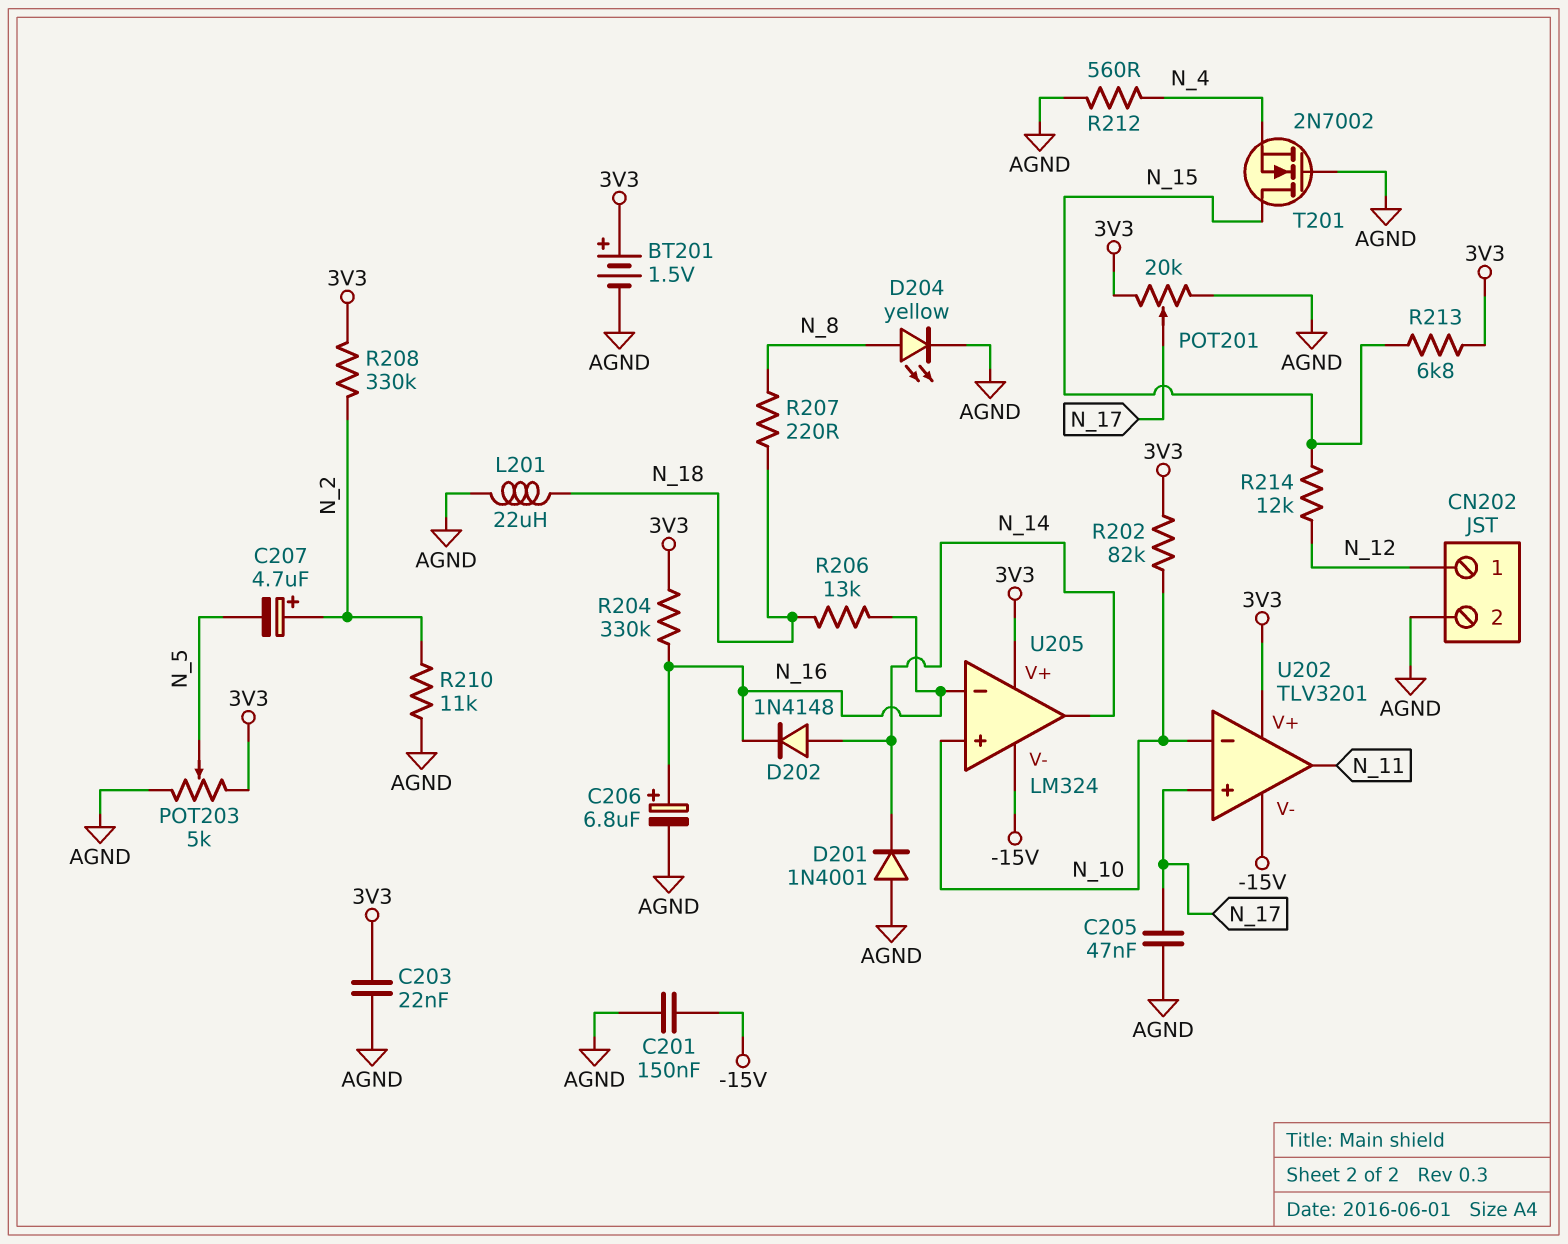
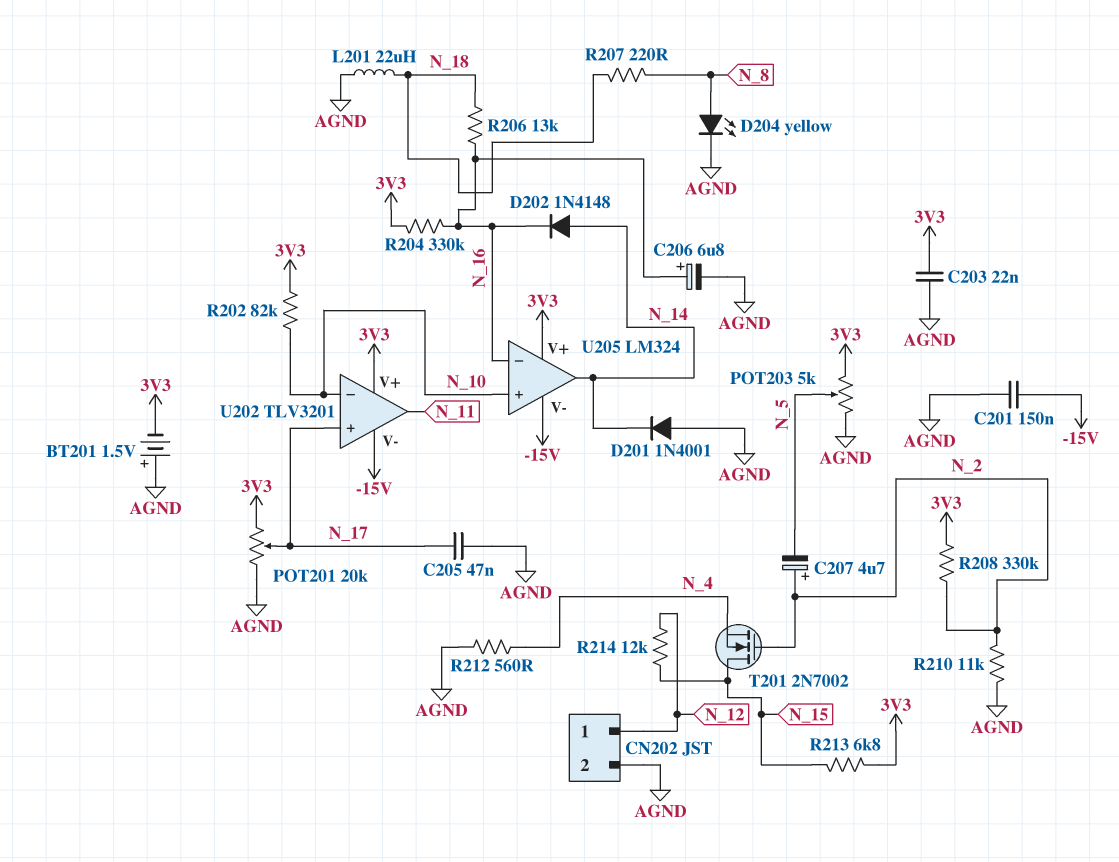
BT201: 1.5V (plus 3V3, minus AGND) -> 1.5V (plus AGND, minus 3V3)
T201: NMOS 2N7002 (G AGND, D N_15, S N_4) -> NMOS 2N7002 (G N_2, D N_15, S N_4)

